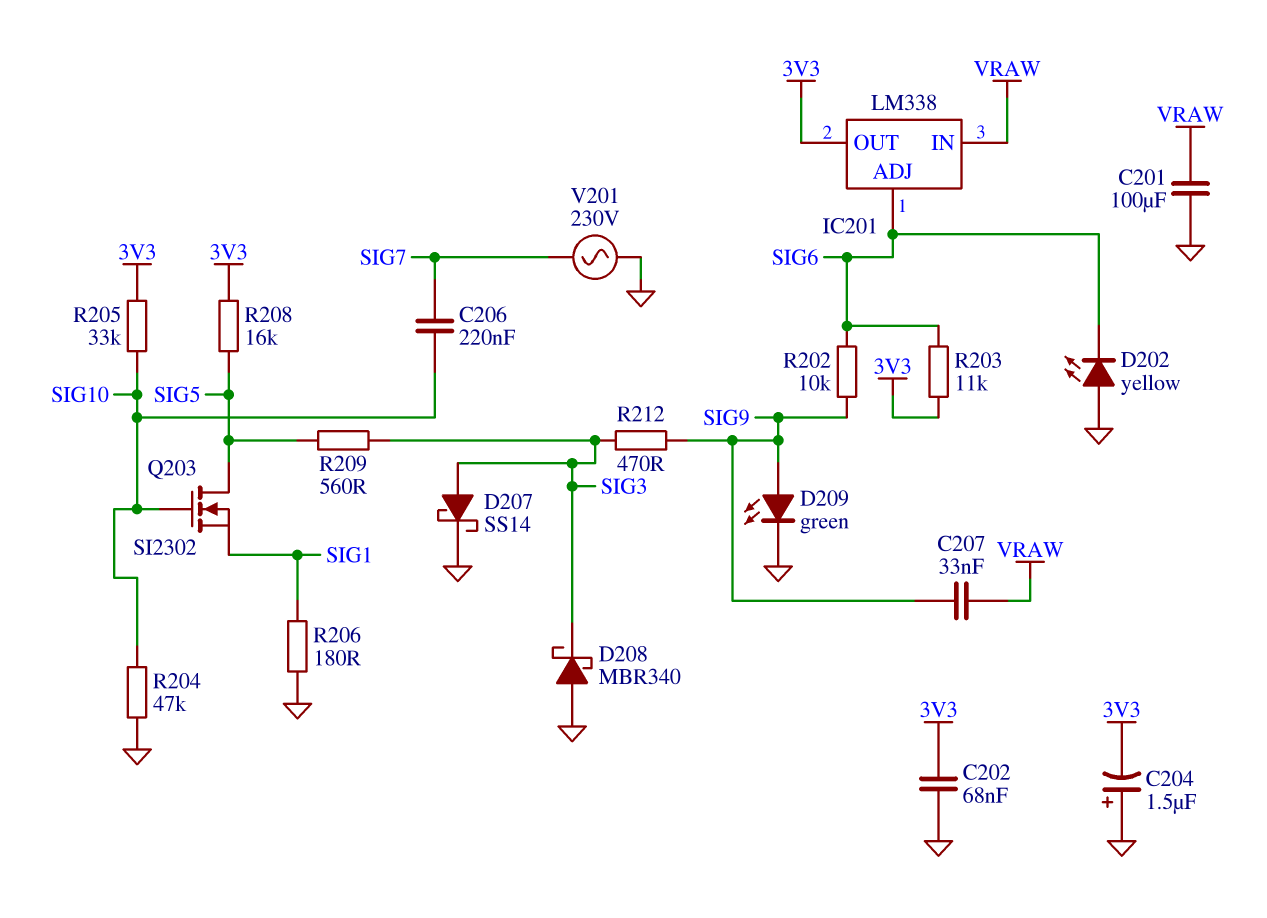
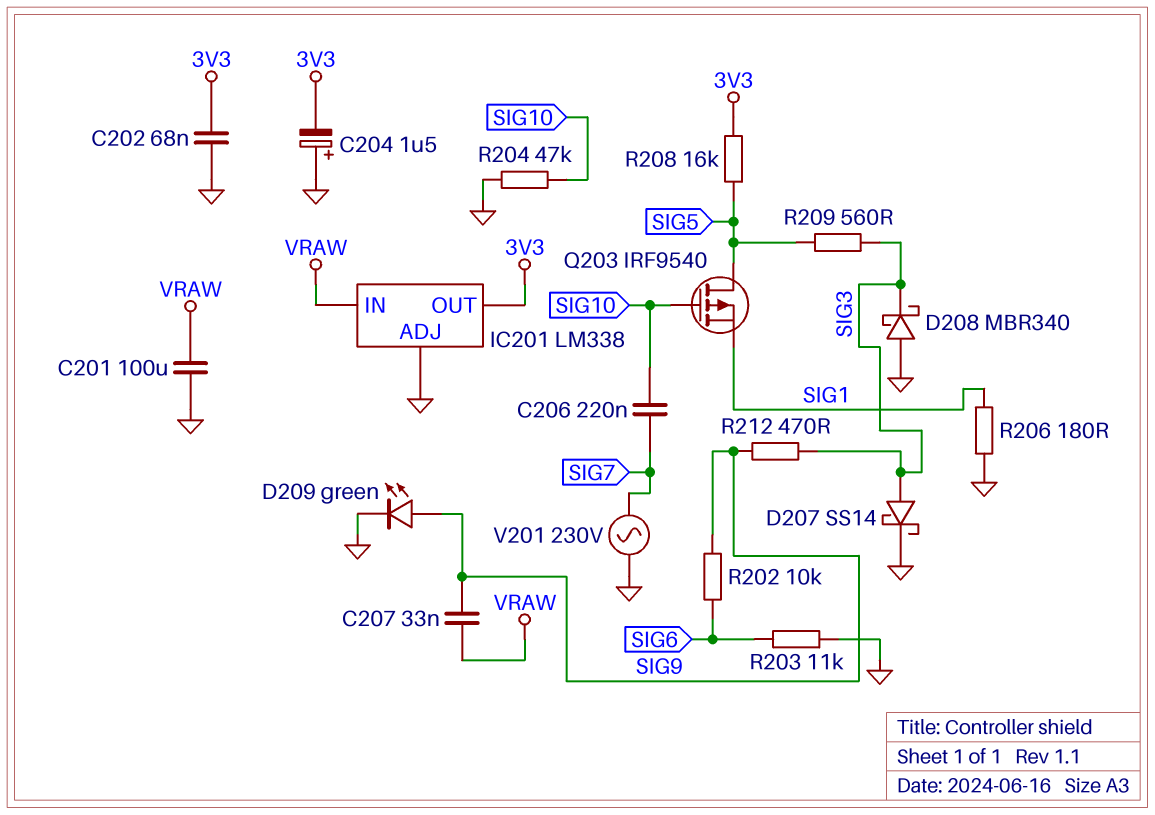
D202: LED yellow (A GND, K SIG6) -> none
IC201 pin ADJ: SIG6 -> GND
Q203: NMOS SI2302 (G SIG10, D SIG5, S SIG1) -> PMOS IRF9540 (G SIG10, D SIG5, S SIG1)
R203: 11k (3V3, SIG6) -> 11k (GND, SIG6)
R205: 33k (3V3, SIG10) -> none

